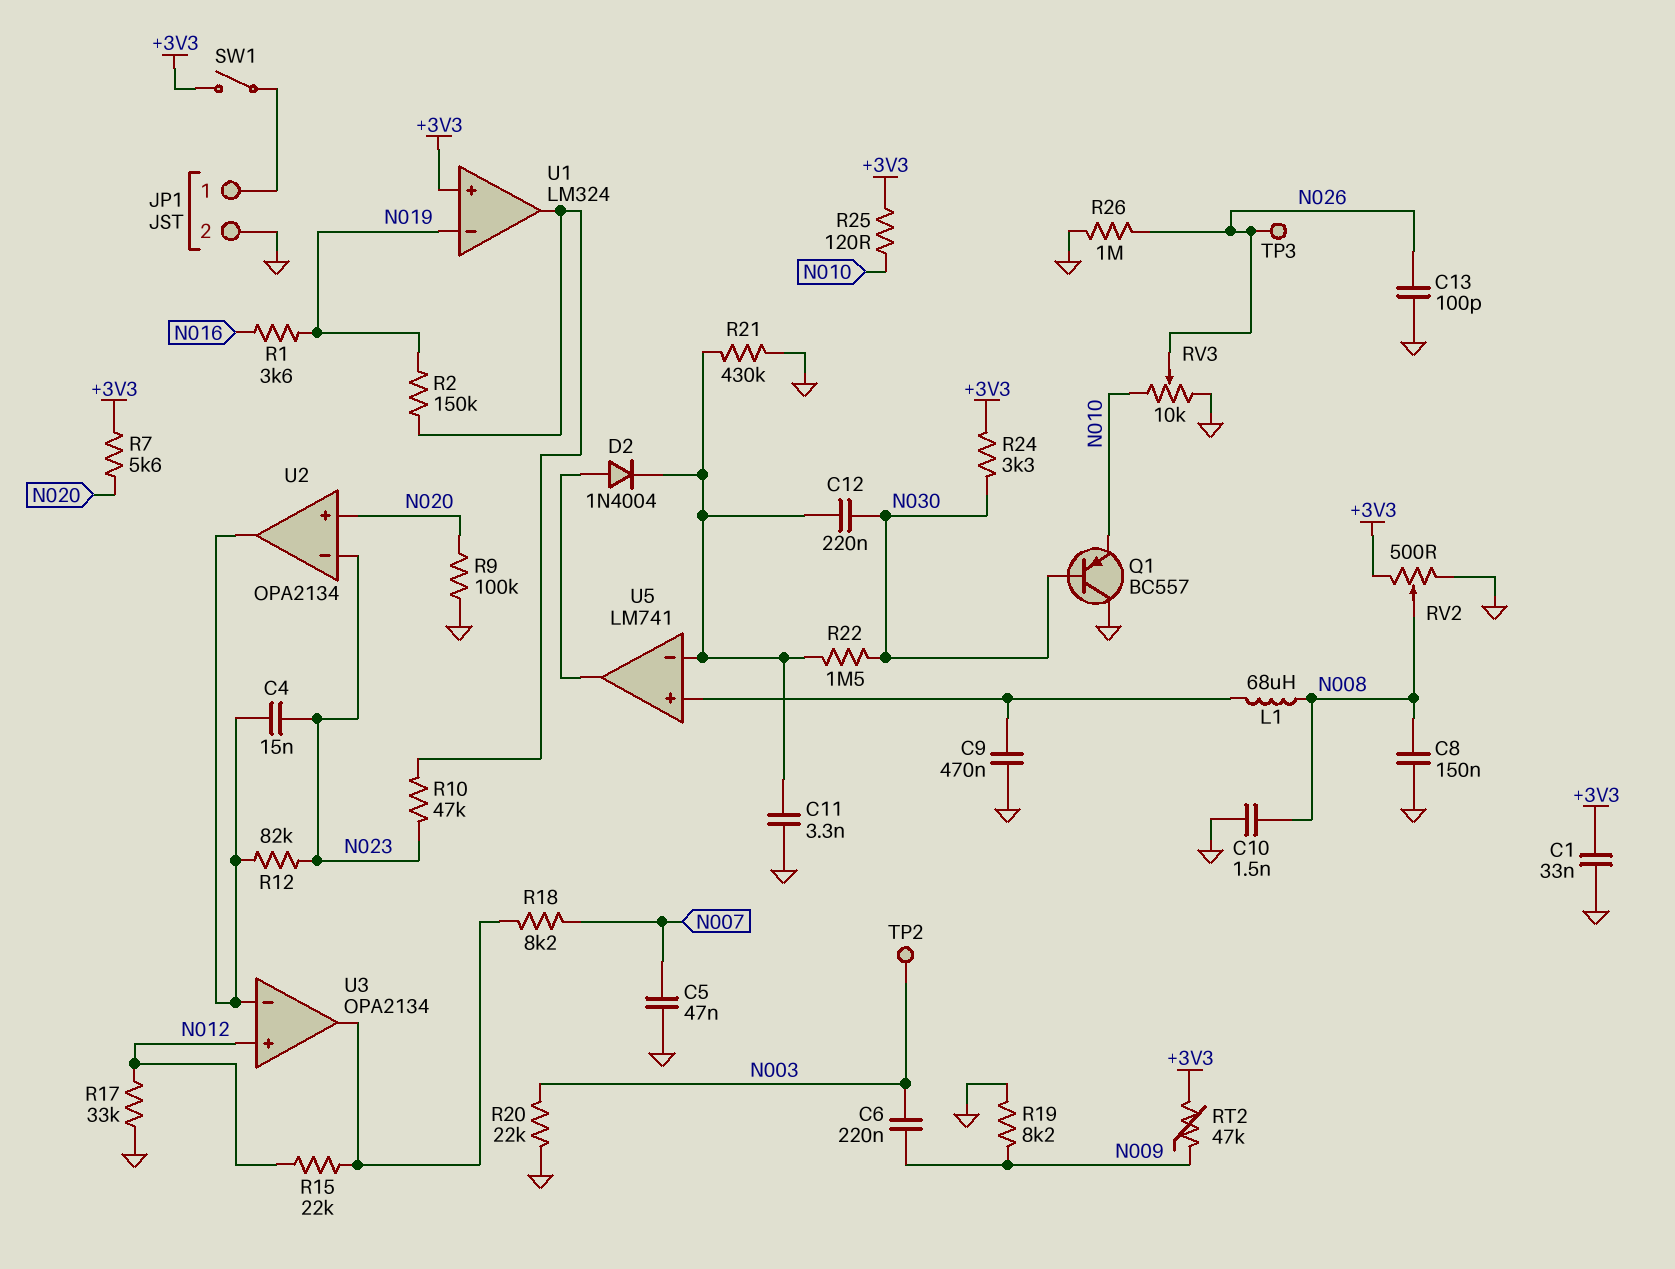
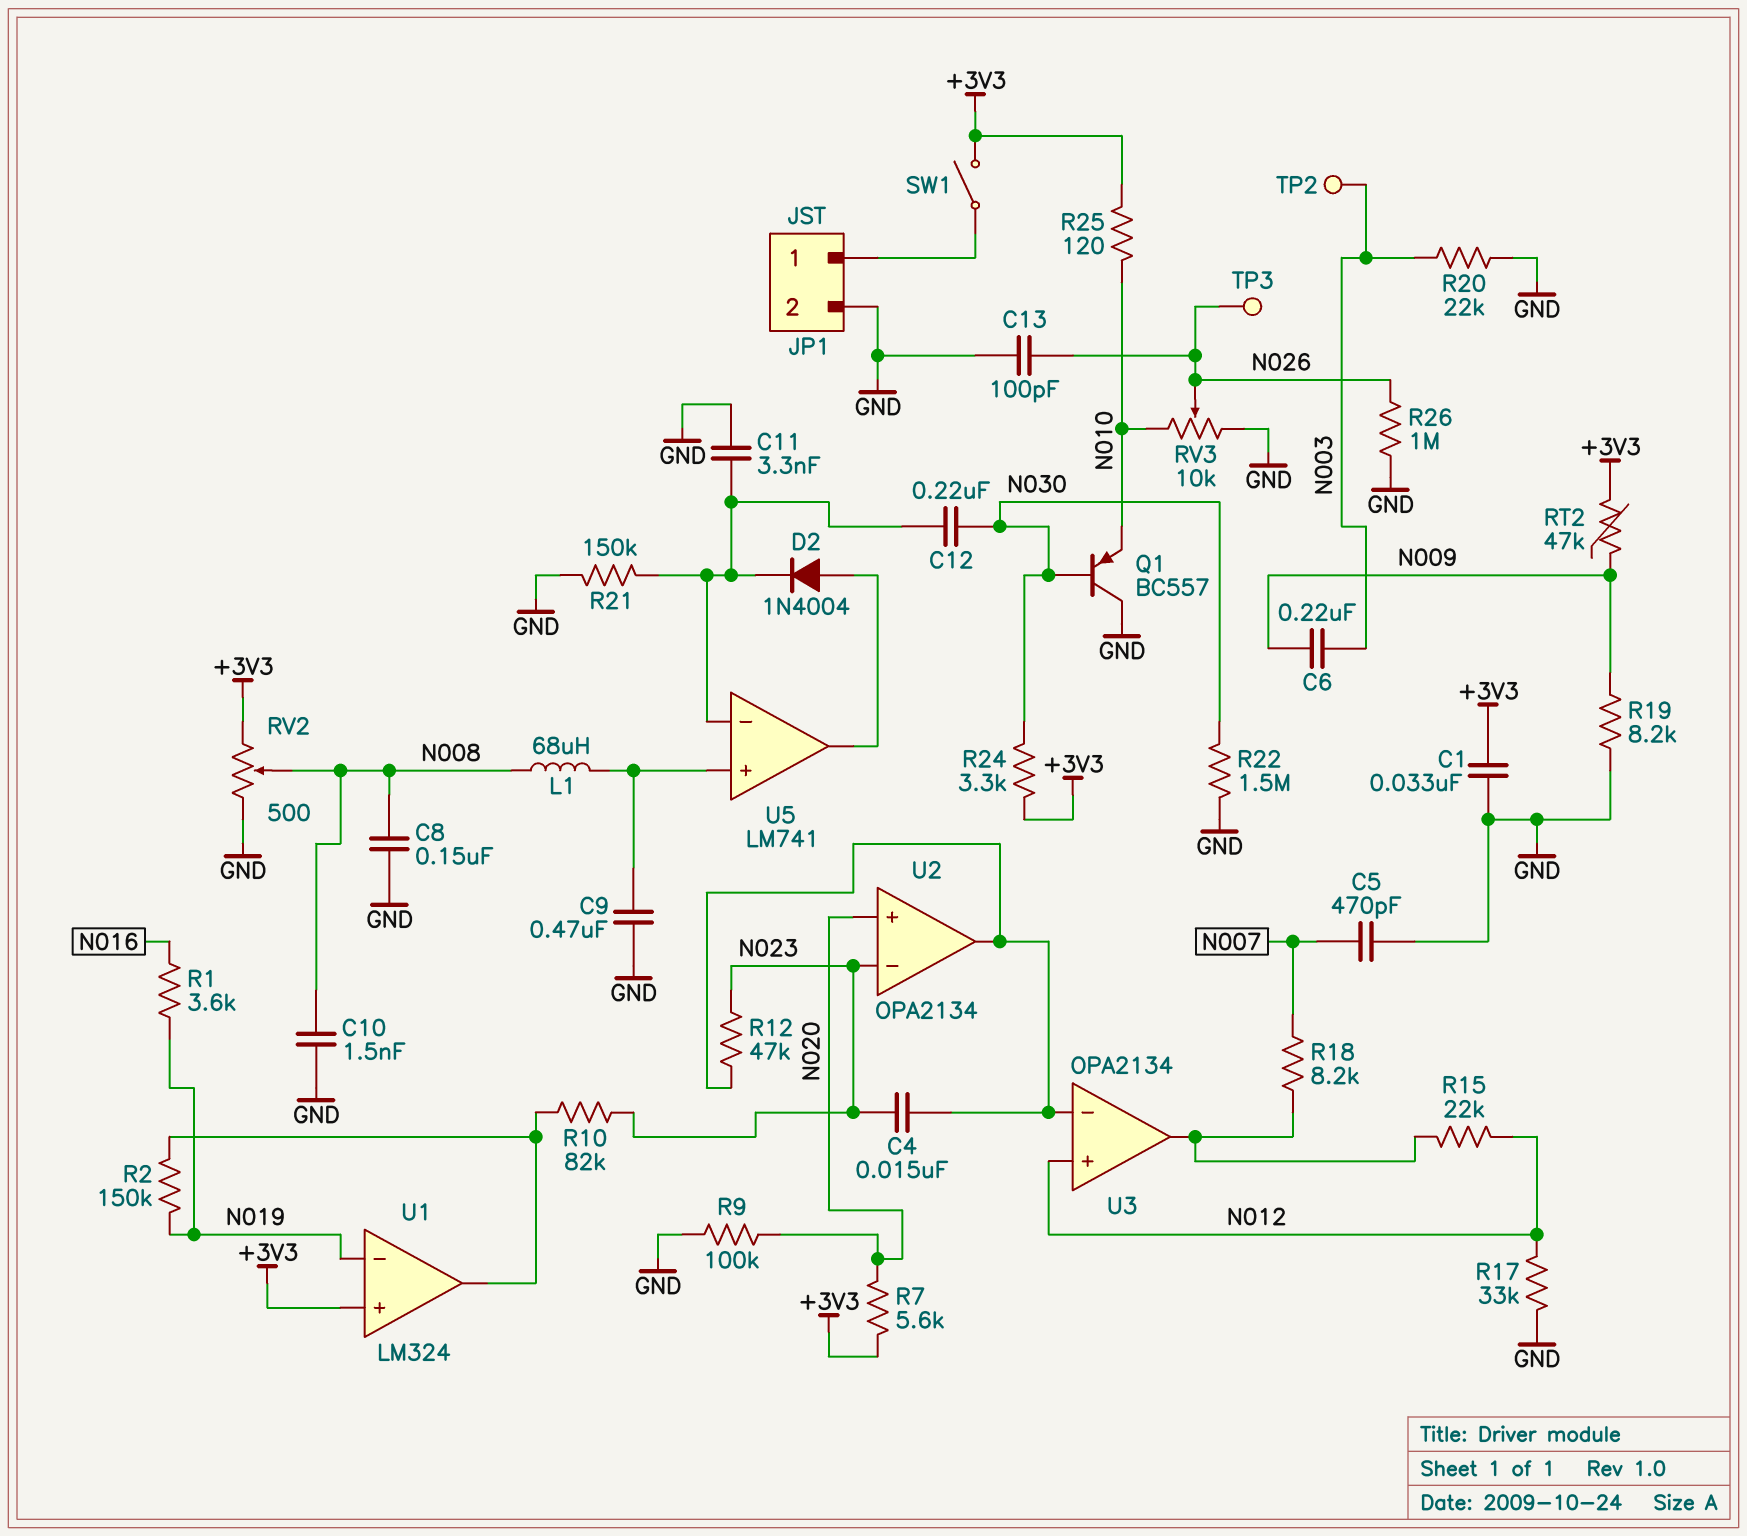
C5: 47nF (GND, N007) -> 470pF (GND, N007)
R10: 47k (N023, U1/out) -> 82k (N023, U1/out)
R12: 82k (N023, U2/out) -> 47k (N023, U2/out)
R21: 430k (GND, U5/in-) -> 150k (GND, U5/in-)
R22: 1.5M (N030, U5/in-) -> 1.5M (GND, N030)

